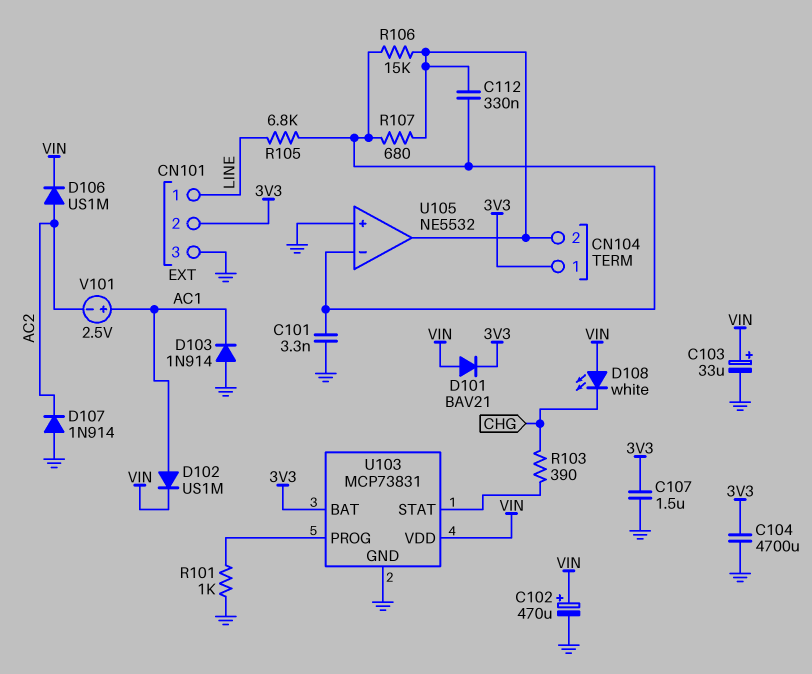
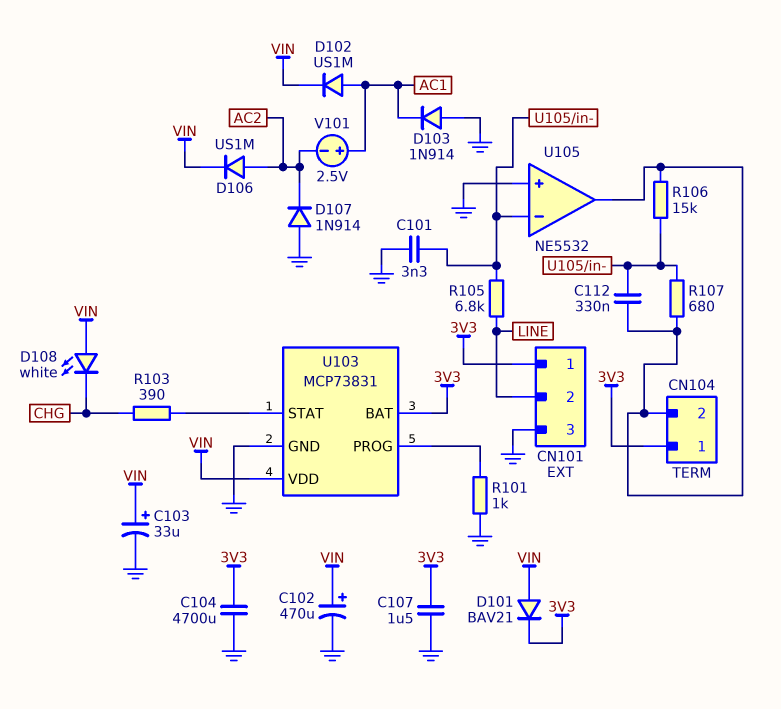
CN101 pin 1: LINE -> 3V3
CN101 pin 2: 3V3 -> LINE

